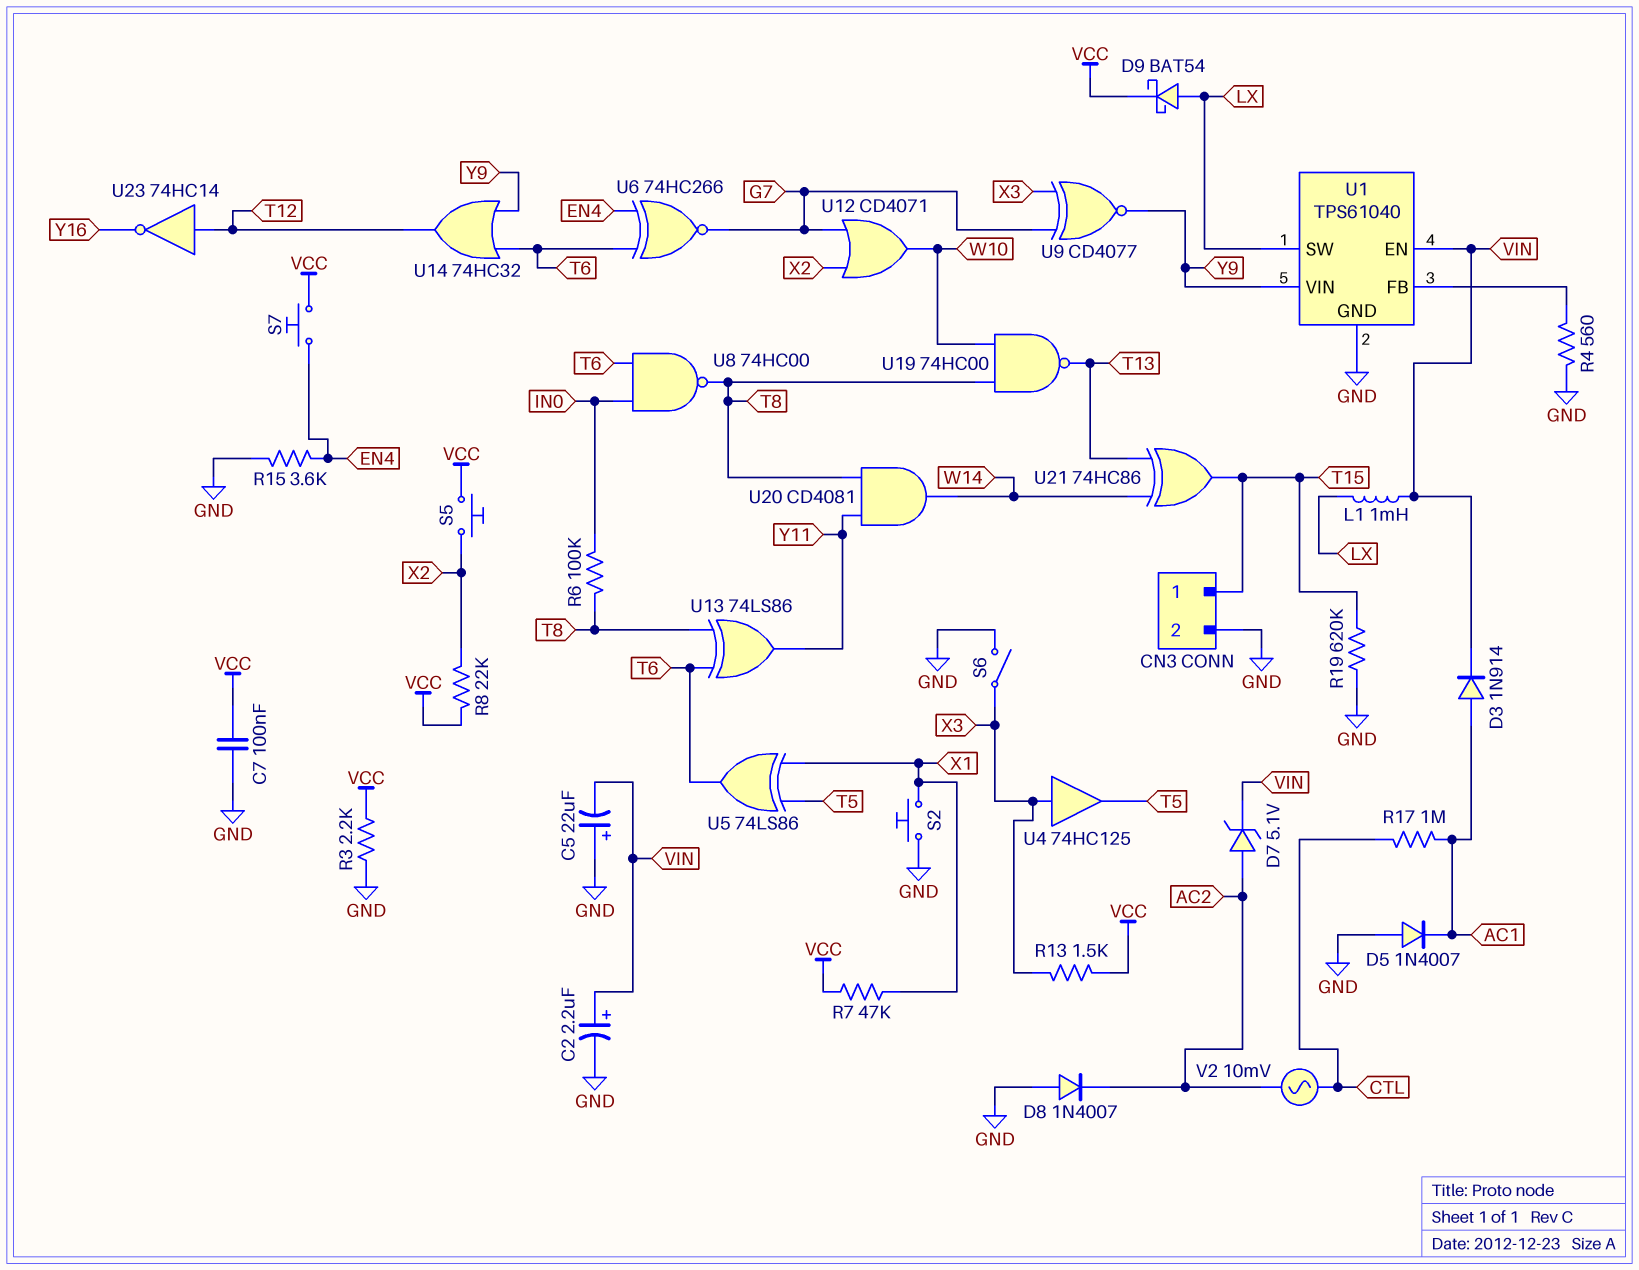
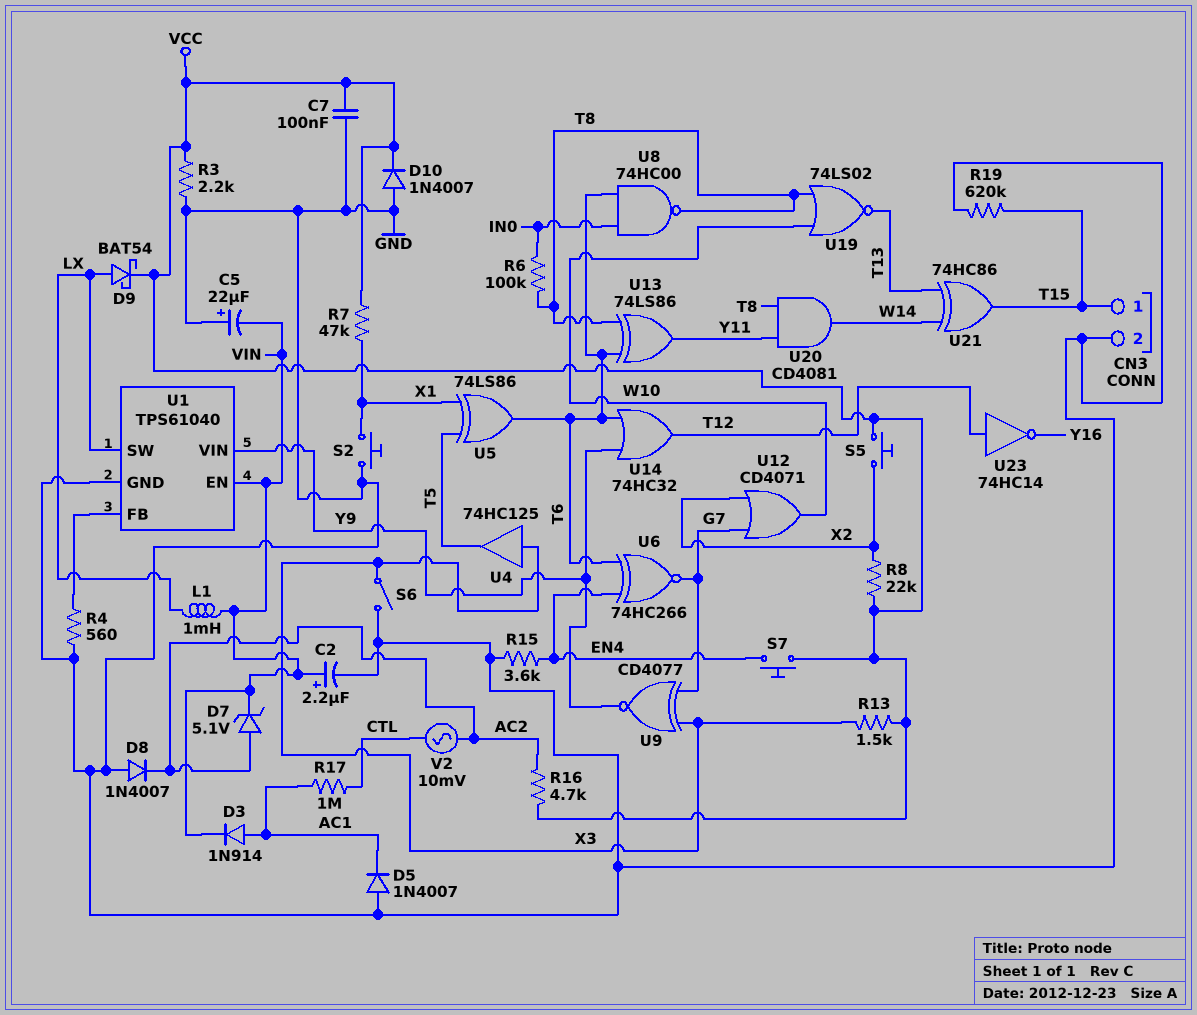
D10: none -> diode 1N4007 (A GND, K VCC)
R16: none -> 4.7k (AC2, VCC)
U19: NAND 74HC00 (in T8, in W10, out T13) -> NOR 74LS02 (in T8, in W10, out T13)

